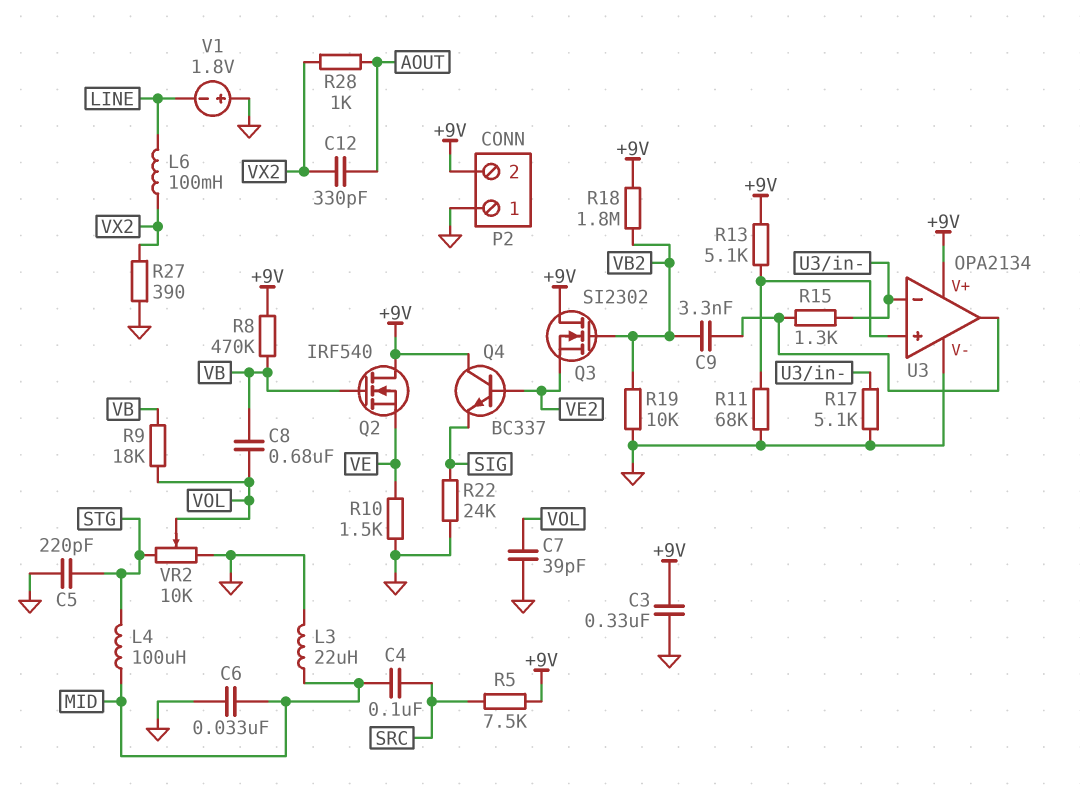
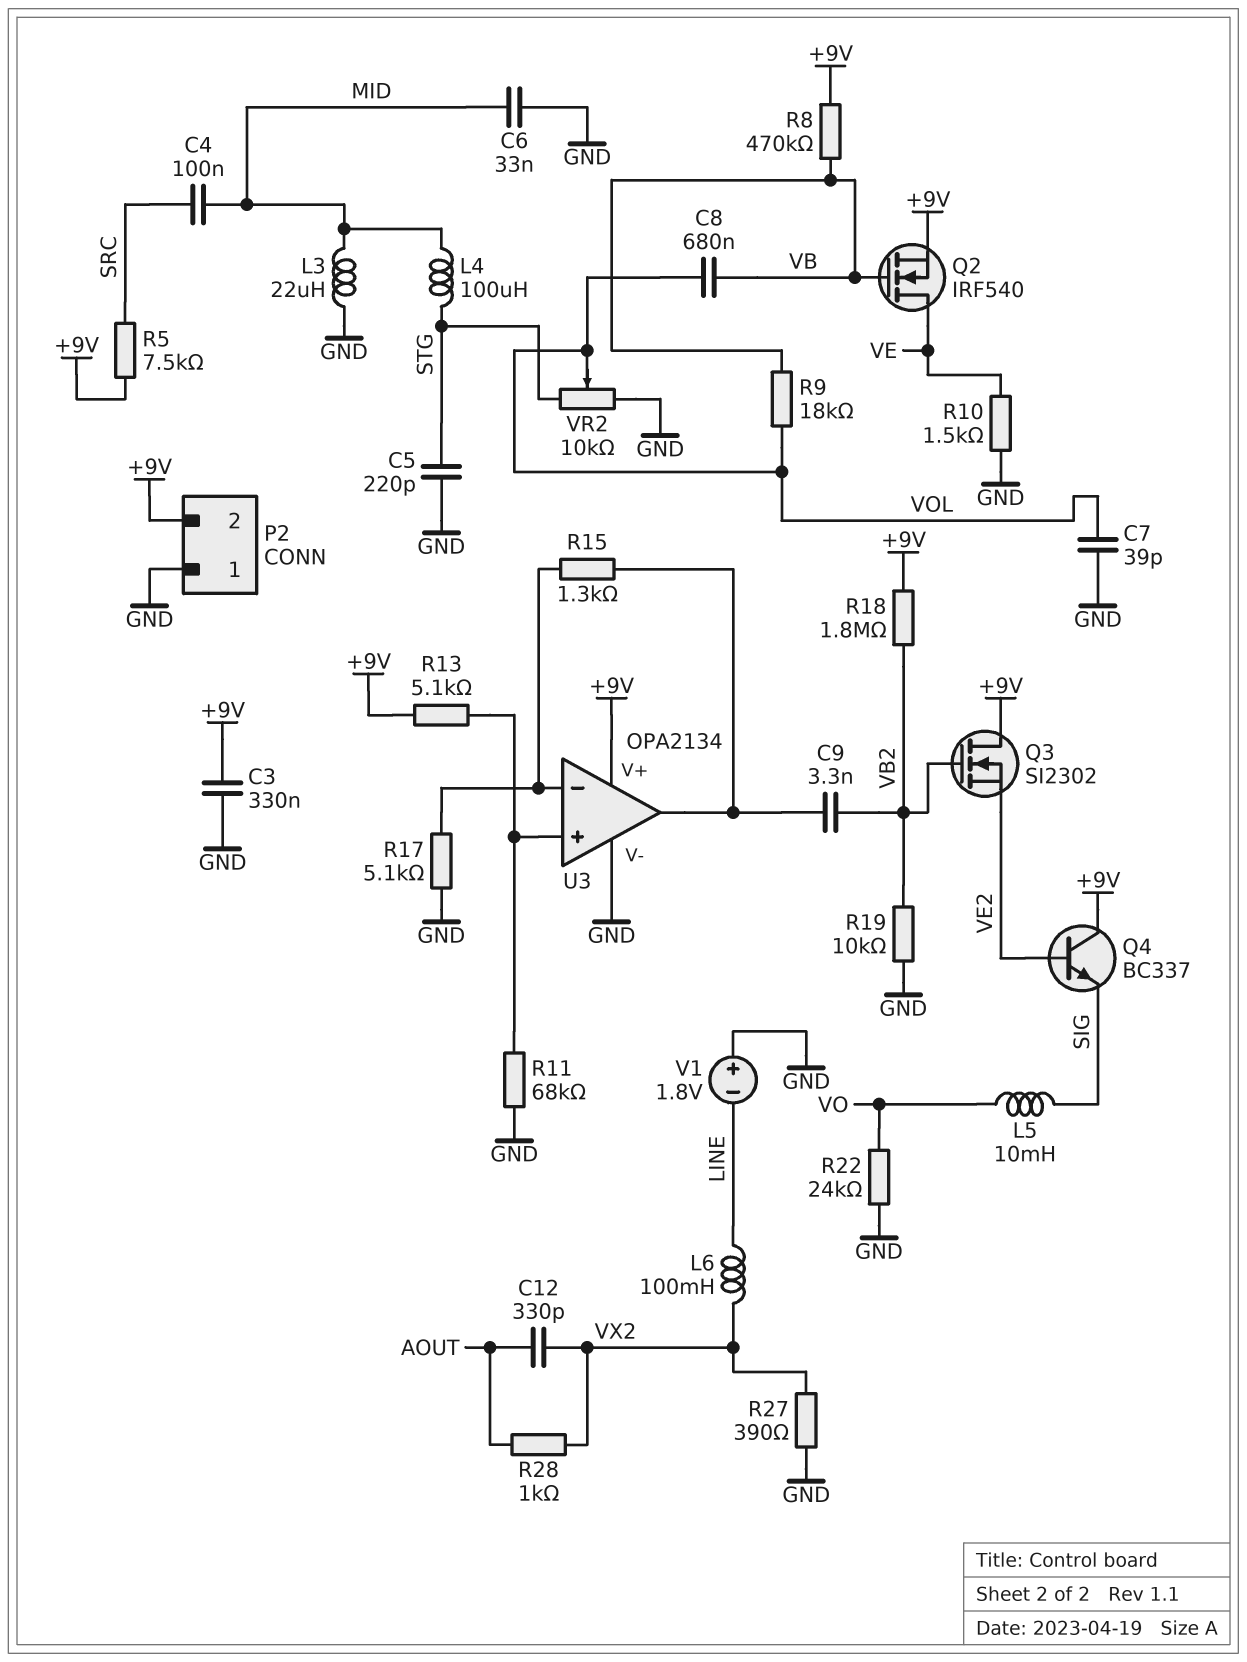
L5: none -> 10mH (SIG, VO)
Q2: NMOS IRF540 (G VB, D +9V, S VE) -> NMOS IRF540 (G VB, D VE, S +9V)
R22: 24k (GND, SIG) -> 24k (GND, VO)

